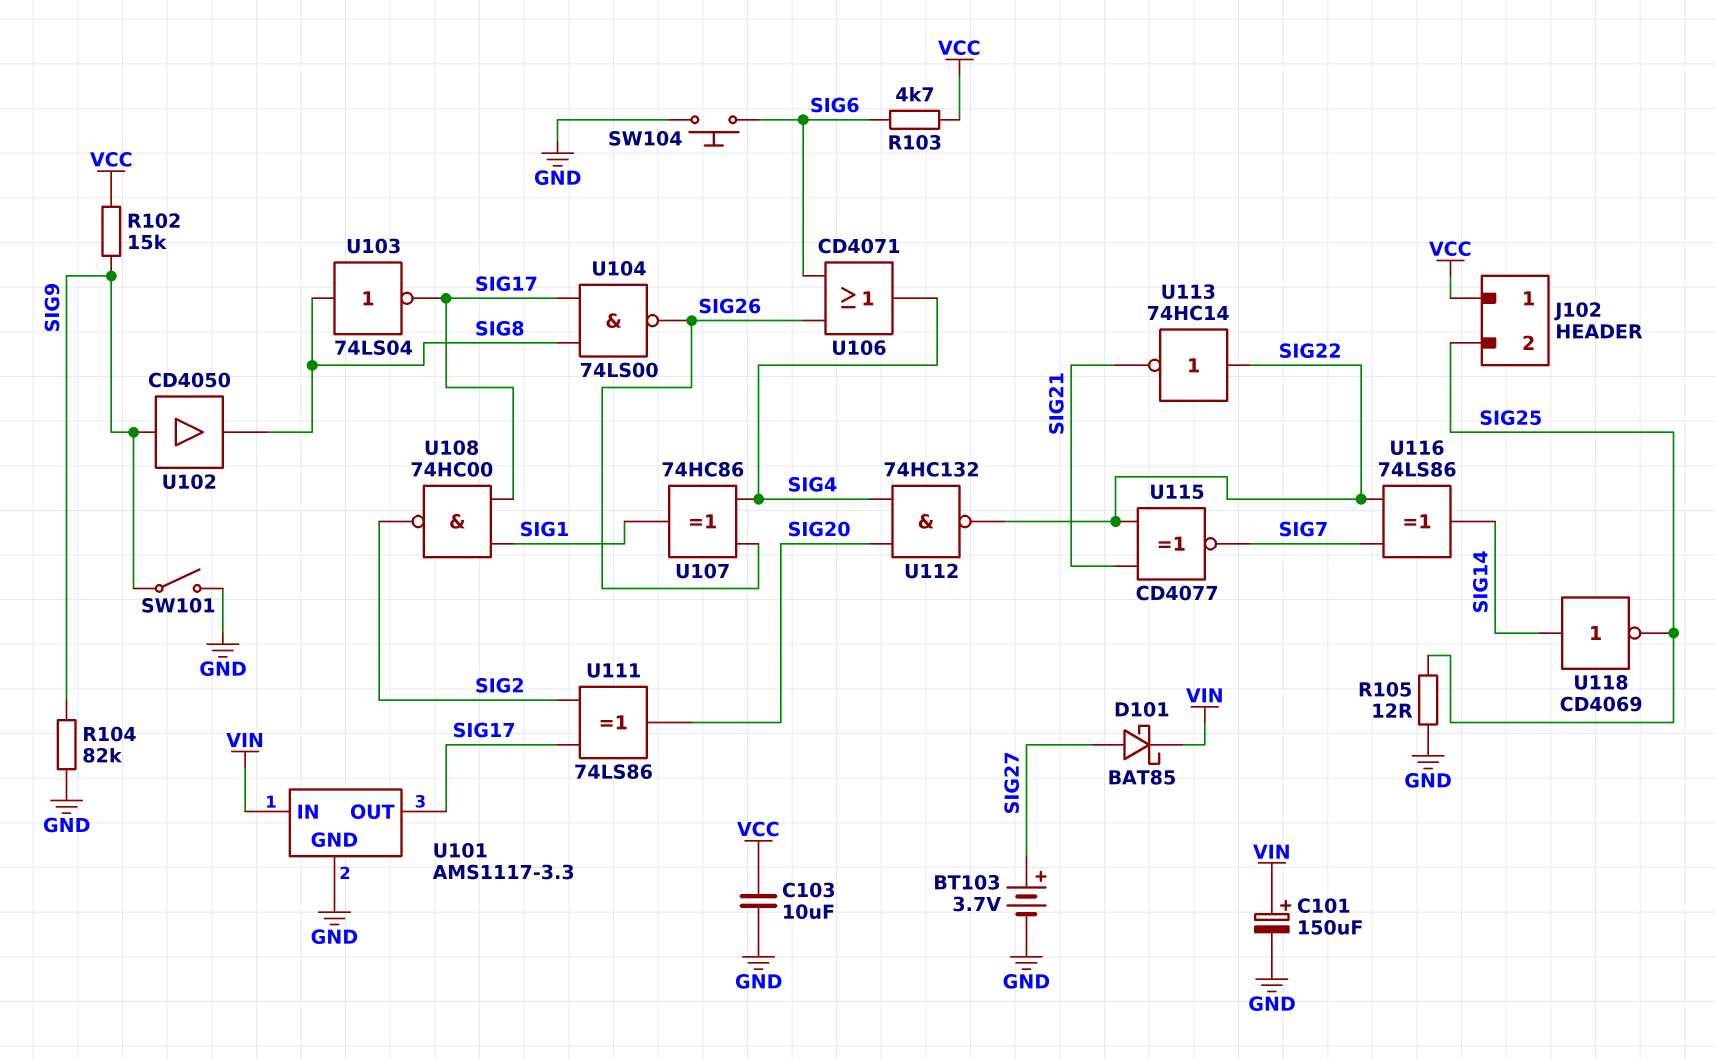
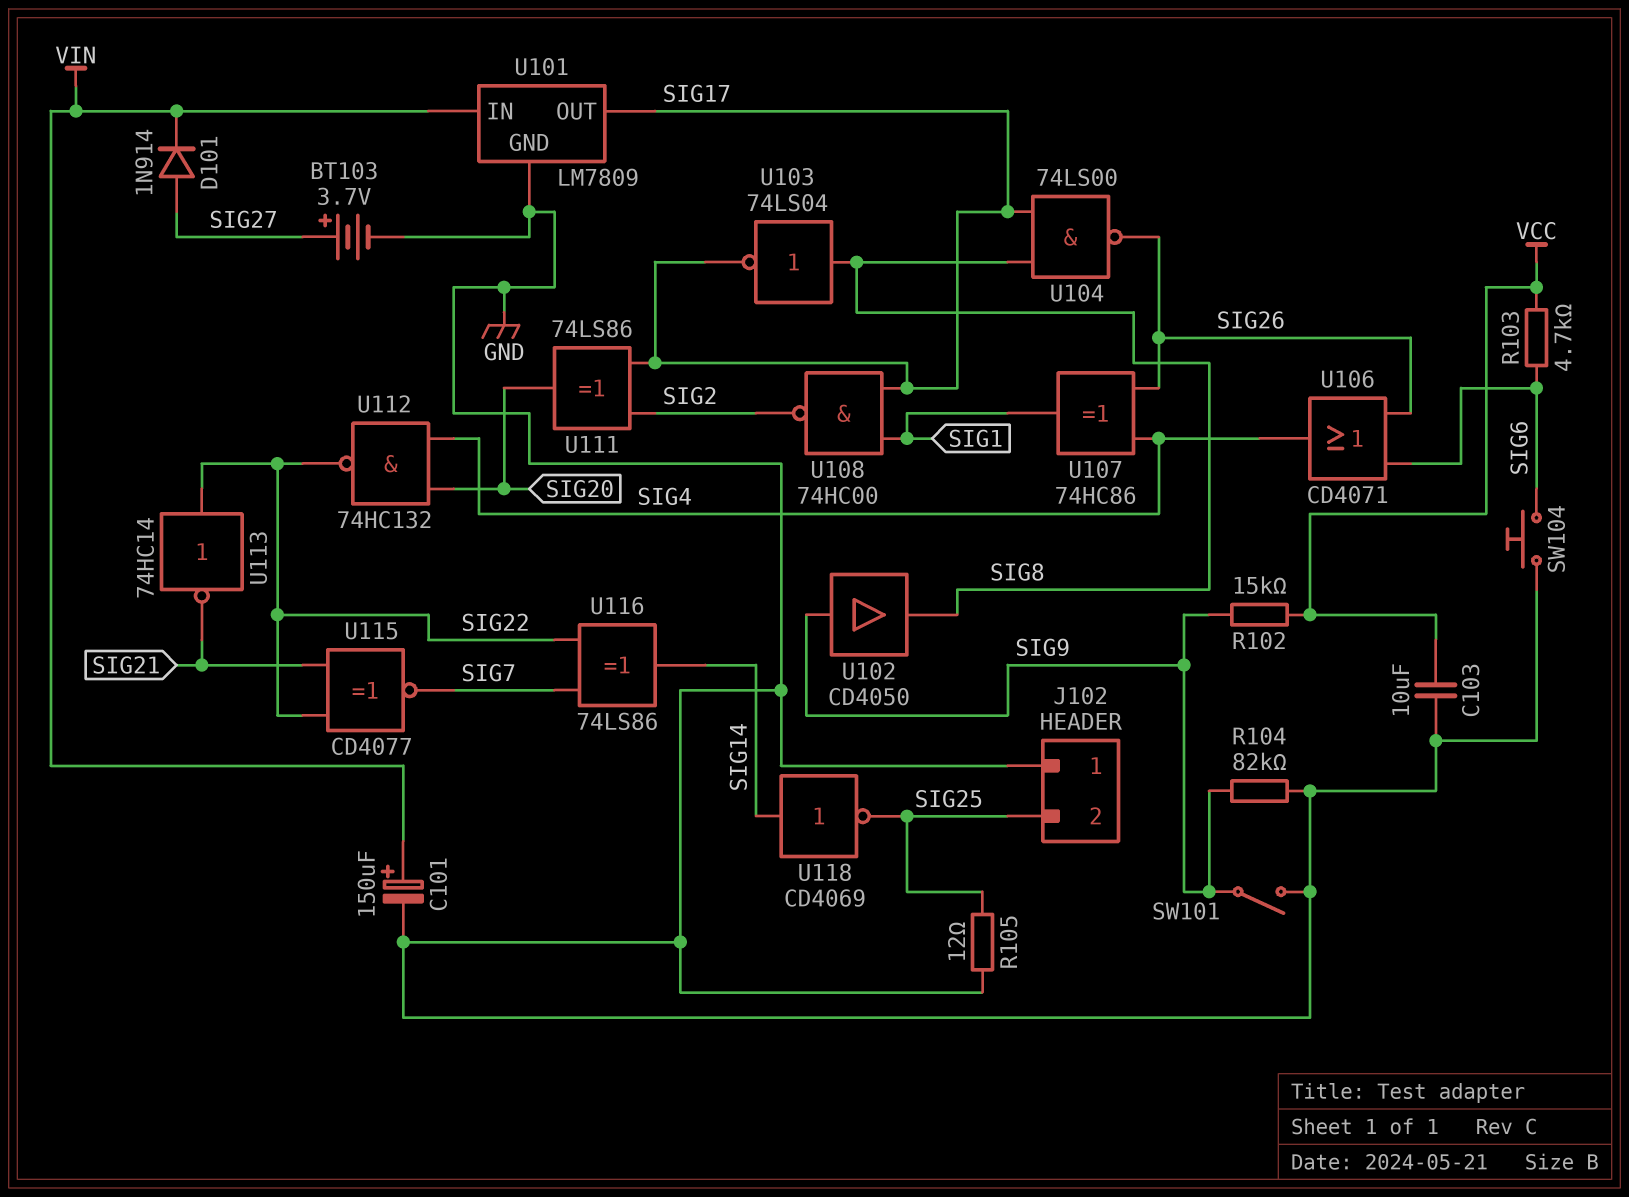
D101: schottky BAT85 (A SIG27, K VIN) -> diode 1N914 (A SIG27, K VIN)
J102 pin 1: VCC -> GND
U101: AMS1117-3.3 -> LM7809

